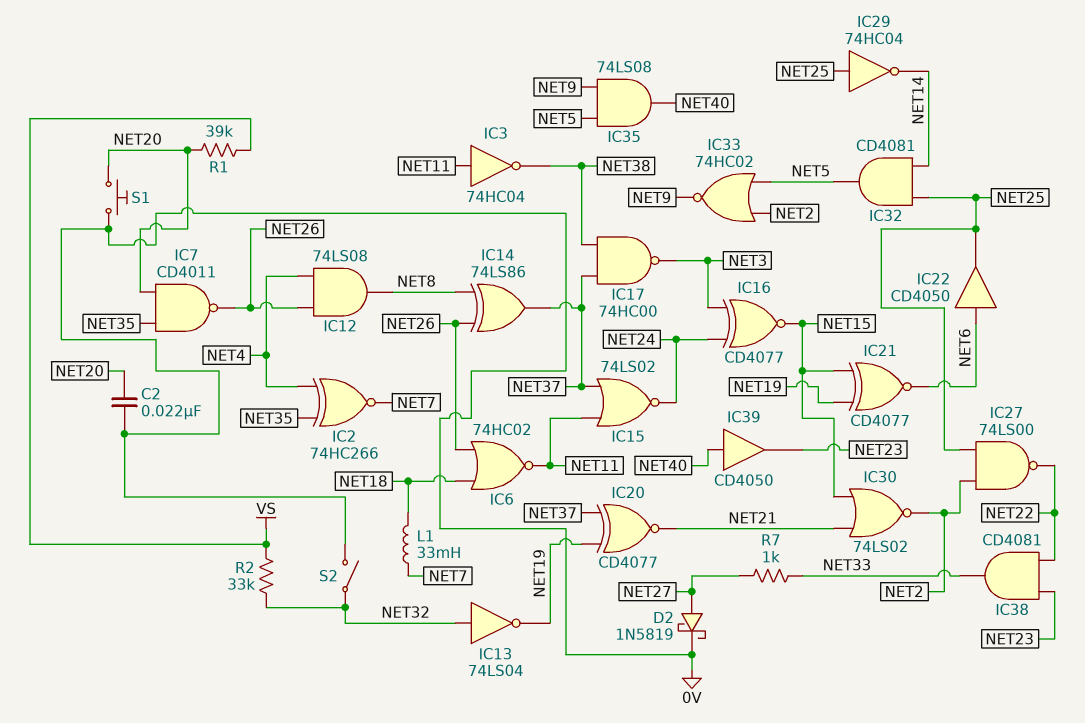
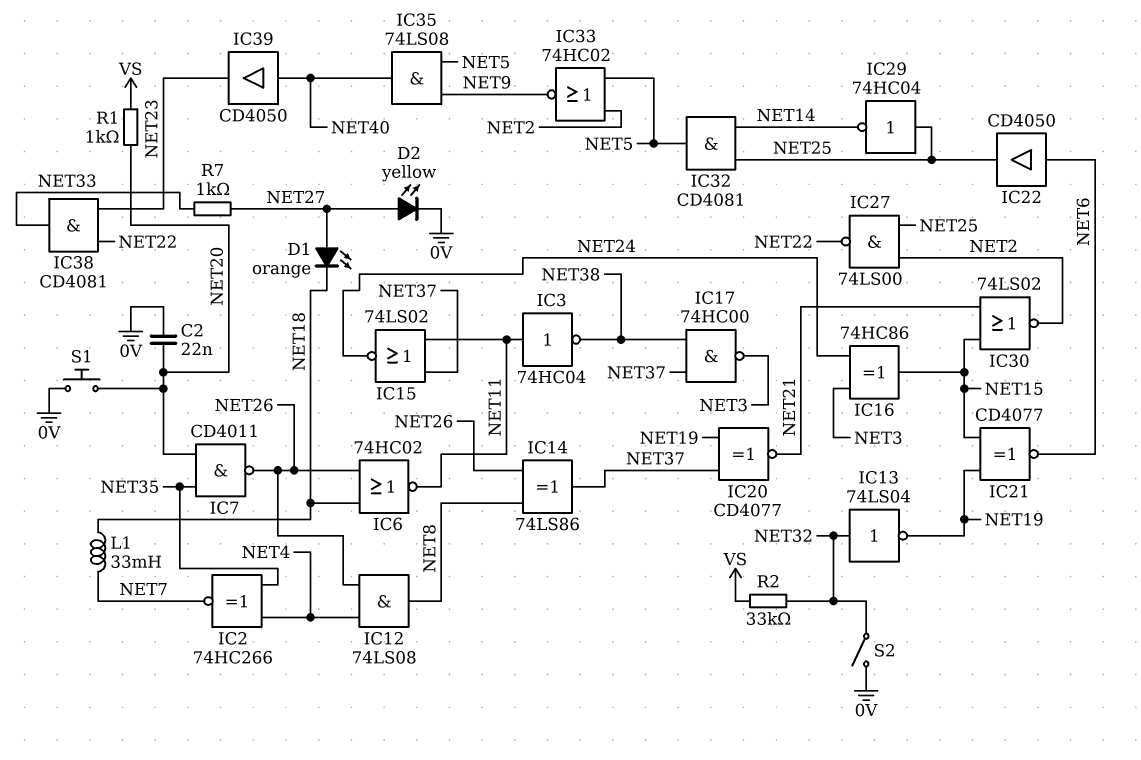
D1: none -> LED orange (A NET27, K NET18)
D2: schottky 1N5819 (A NET27, K 0V) -> LED yellow (A NET27, K 0V)
IC16: XNOR CD4077 (in NET3, in NET24, out NET15) -> XOR 74HC86 (in NET3, in NET24, out NET15)
R1: 39k (NET20, VS) -> 1k (NET20, VS)

